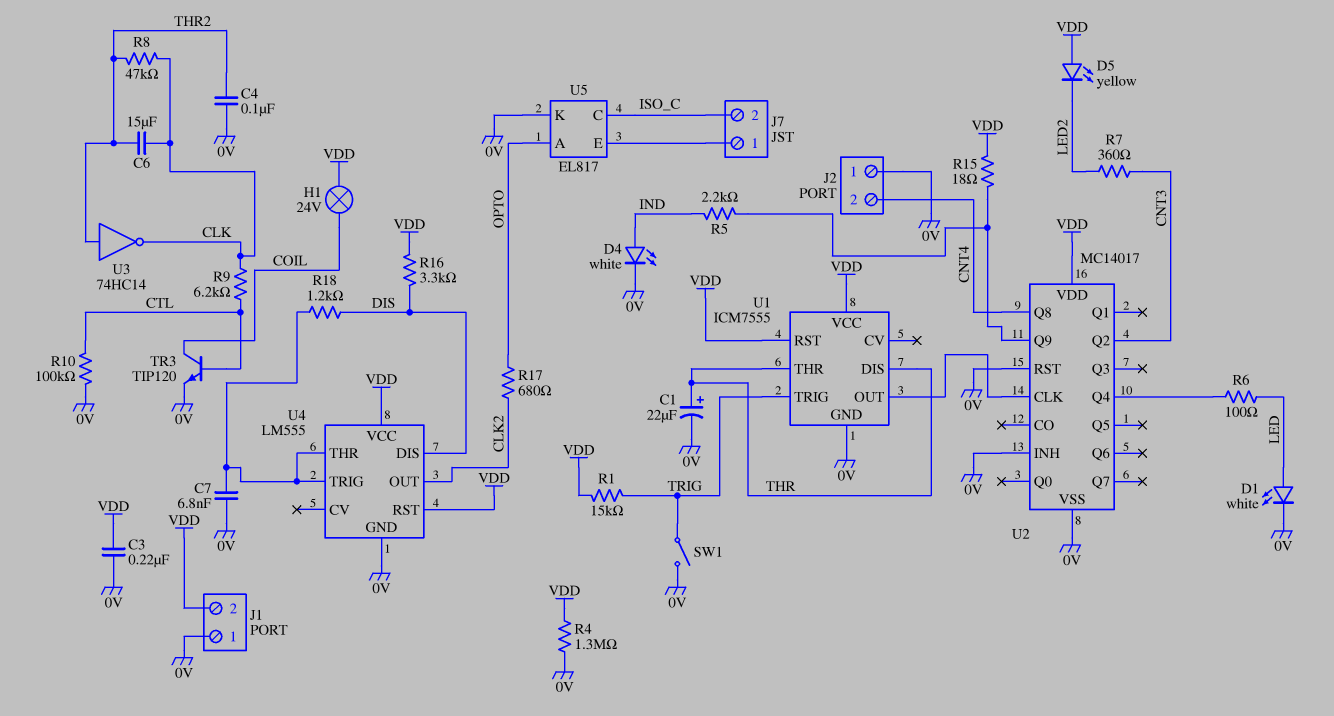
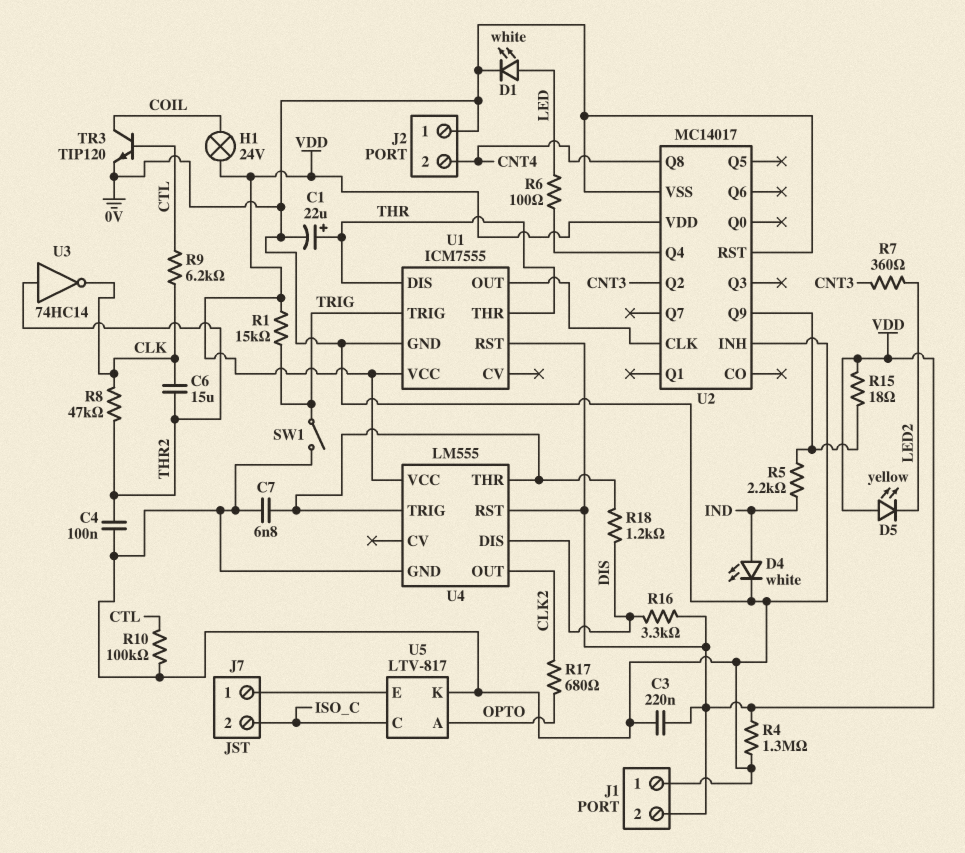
U5: EL817 -> LTV-817

